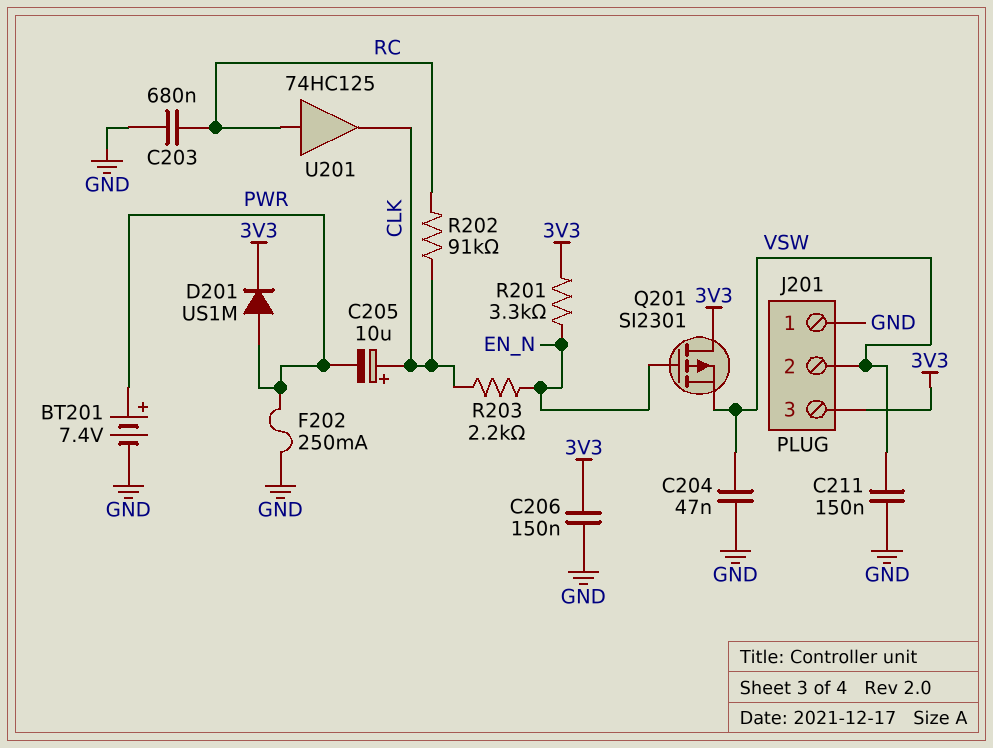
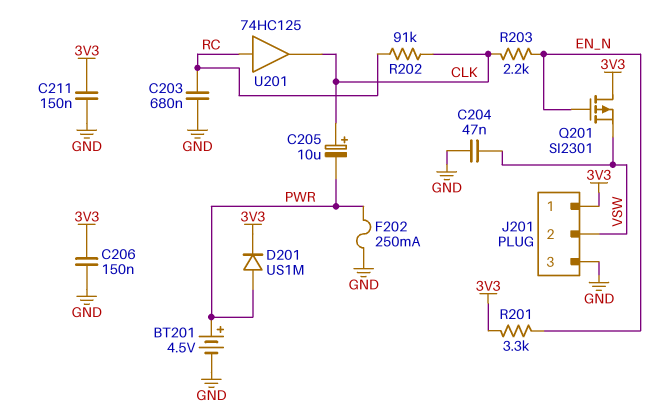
BT201: 7.4V (plus PWR, minus GND) -> 4.5V (plus PWR, minus GND)
C211: 150nF (GND, VSW) -> 150nF (3V3, GND)
J201 pin 1: GND -> 3V3
J201 pin 3: 3V3 -> GND

